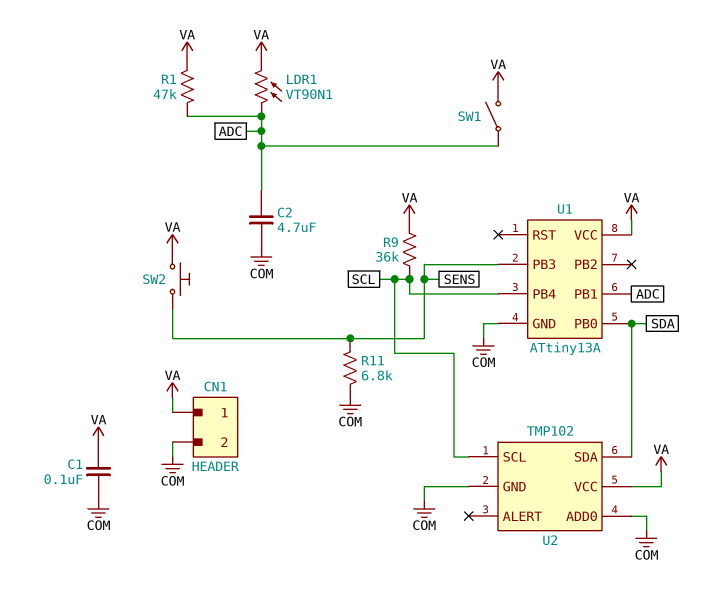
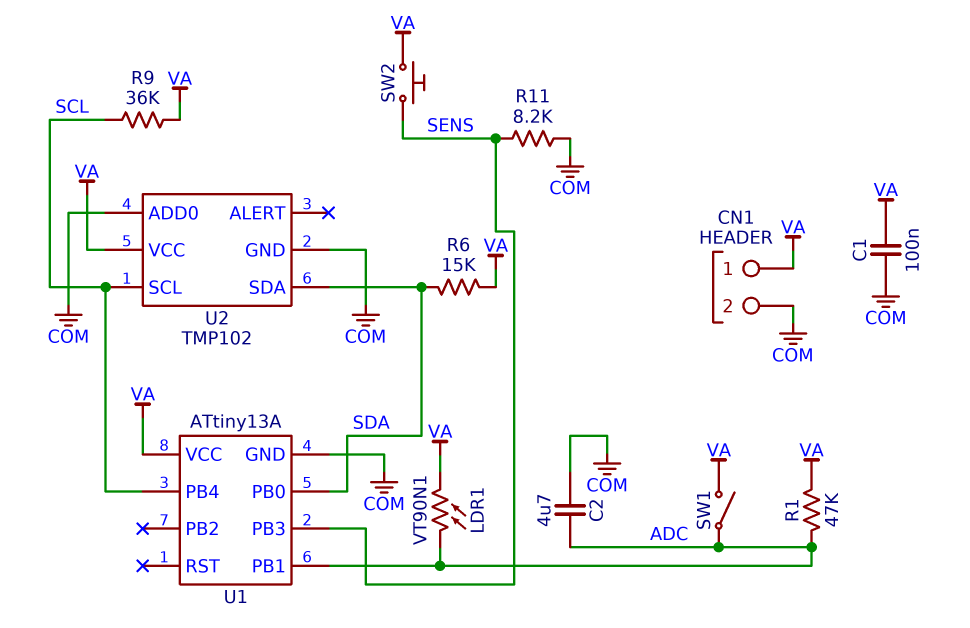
R6: none -> 15k (SDA, VA)
R11: 6.8k (COM, SENS) -> 8.2k (COM, SENS)

